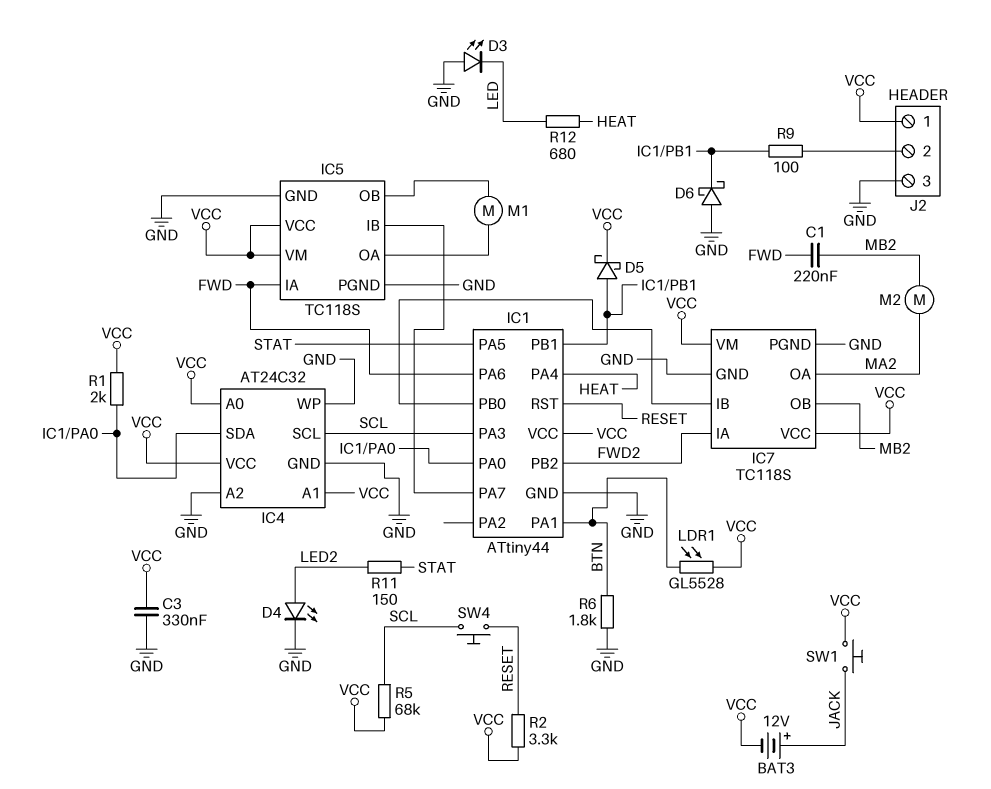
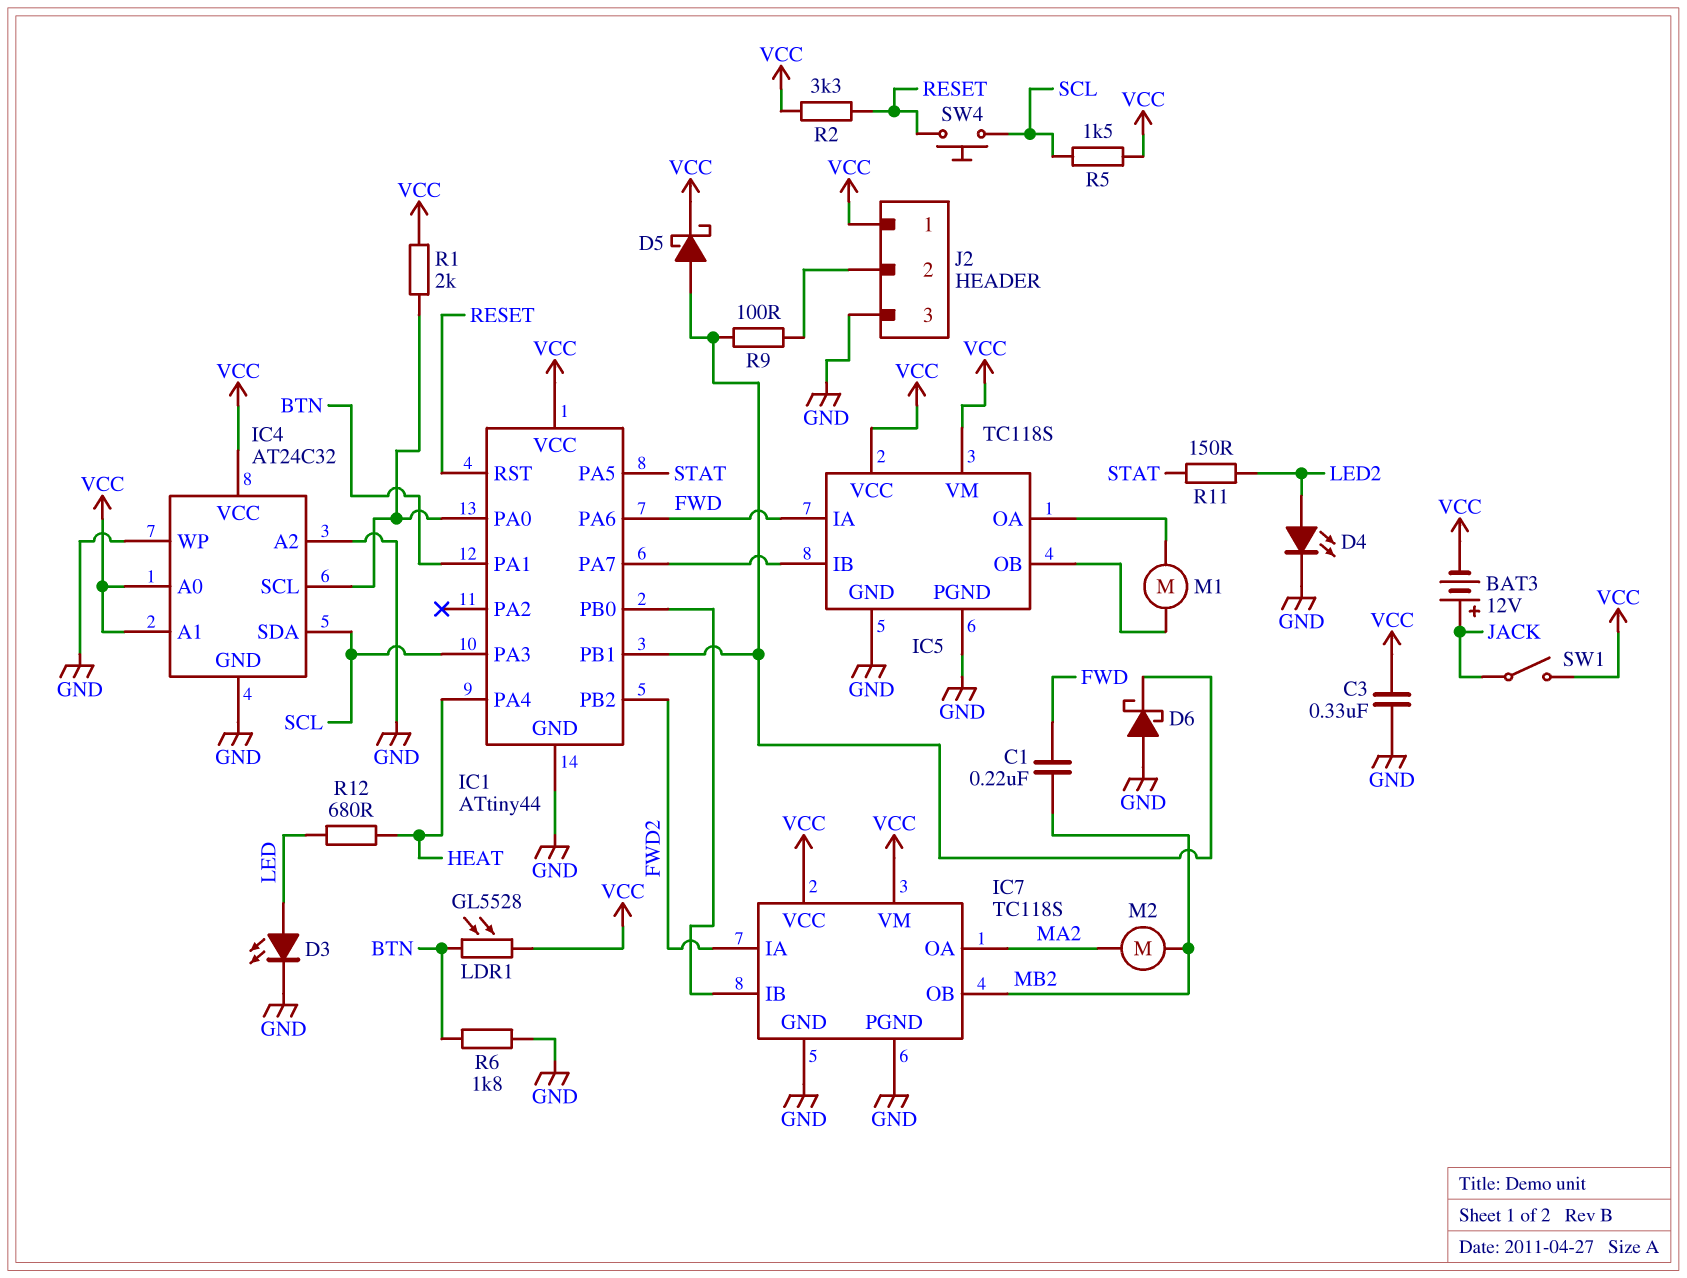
D3: LED (A GND, K LED) -> LED (A LED, K GND)
IC4 pin SCL: SCL -> IC1/PA0
IC4 pin SDA: IC1/PA0 -> SCL
R5: 68k (SCL, VCC) -> 1.5k (SCL, VCC)
SW1: button (JACK, VCC) -> switch (JACK, VCC)

